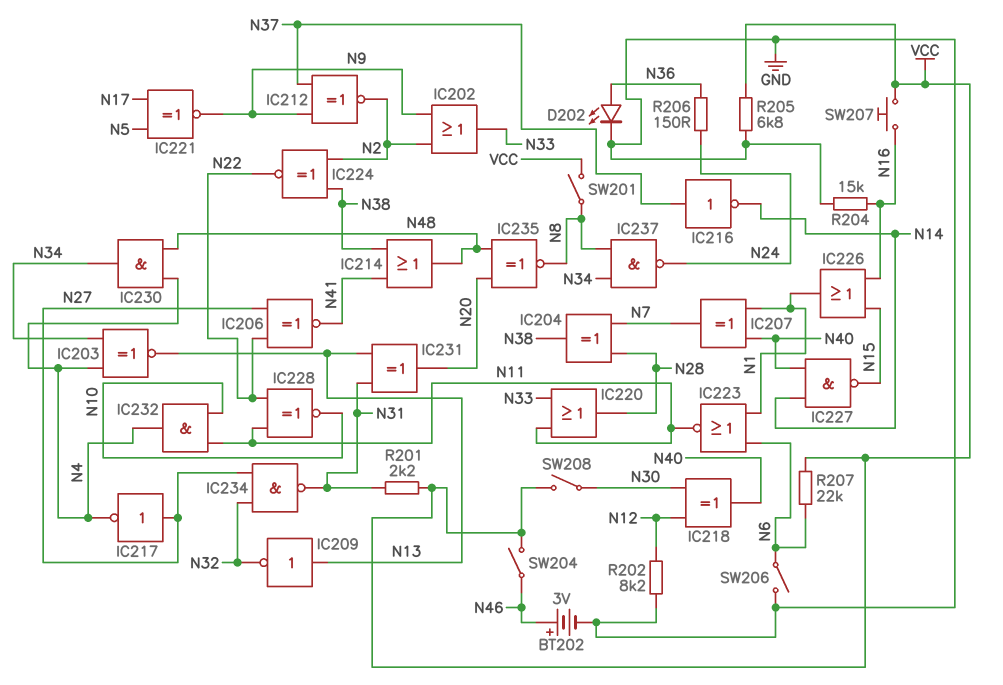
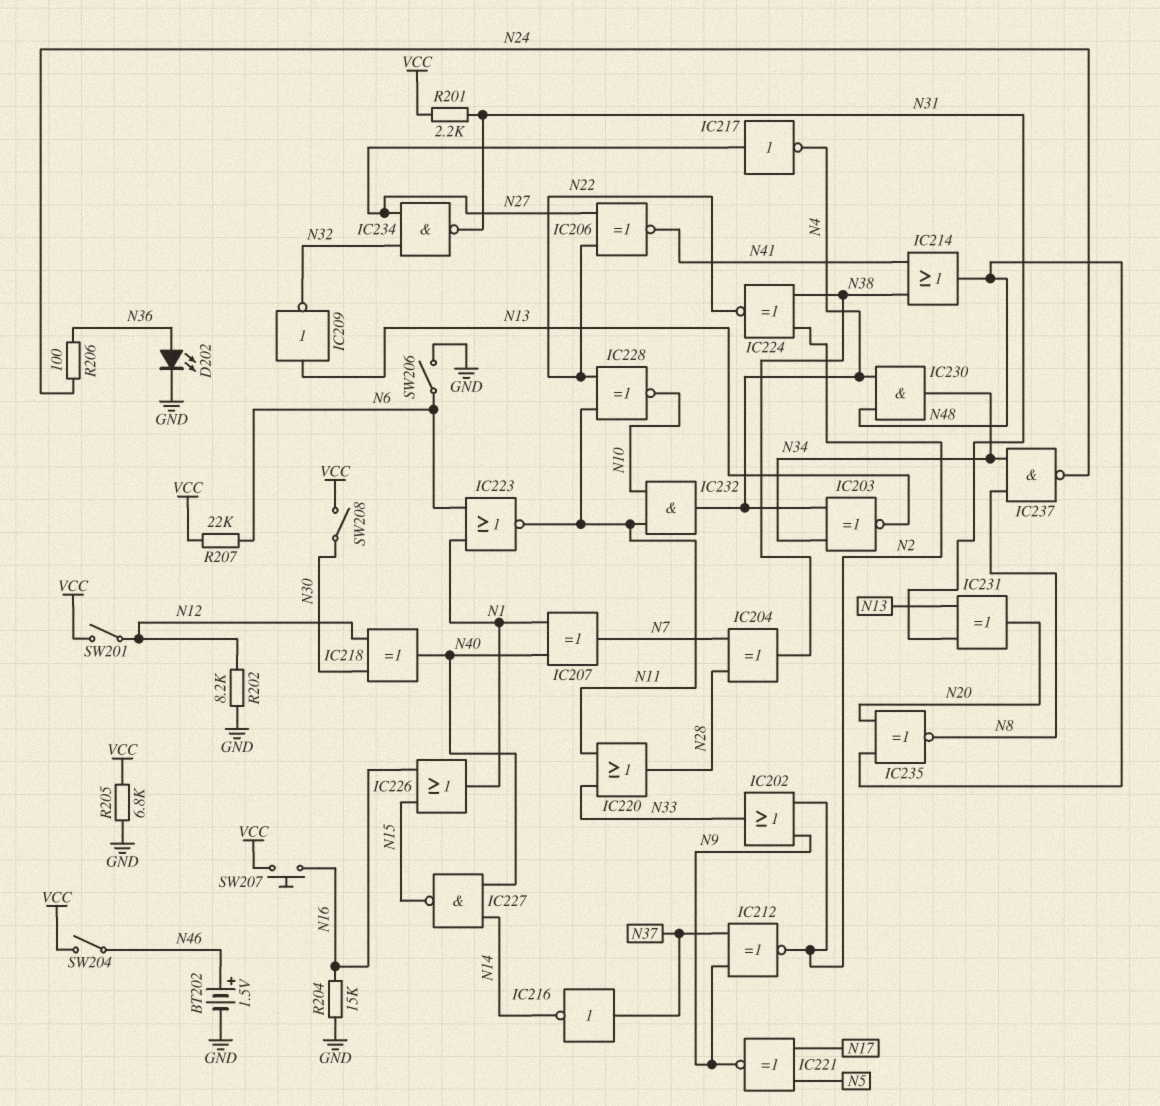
BT202: 3V (plus N46, minus GND) -> 1.5V (plus N46, minus GND)
R206: 150 (N24, N36) -> 100 (N24, N36)
SW201: switch (N8, VCC) -> switch (N12, VCC)

